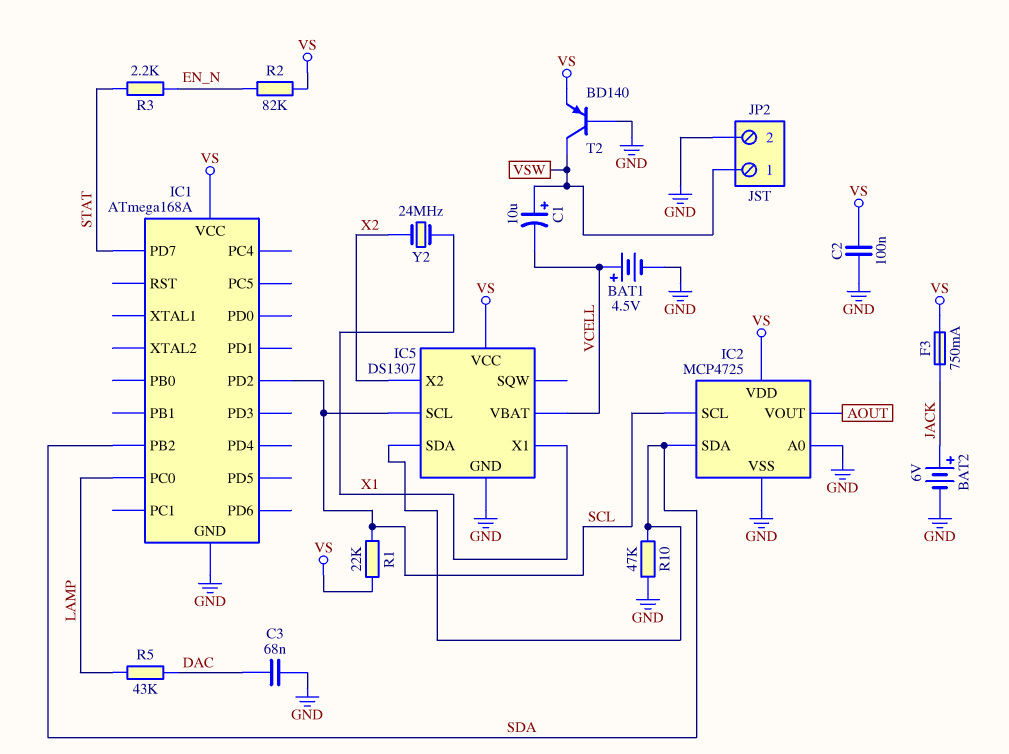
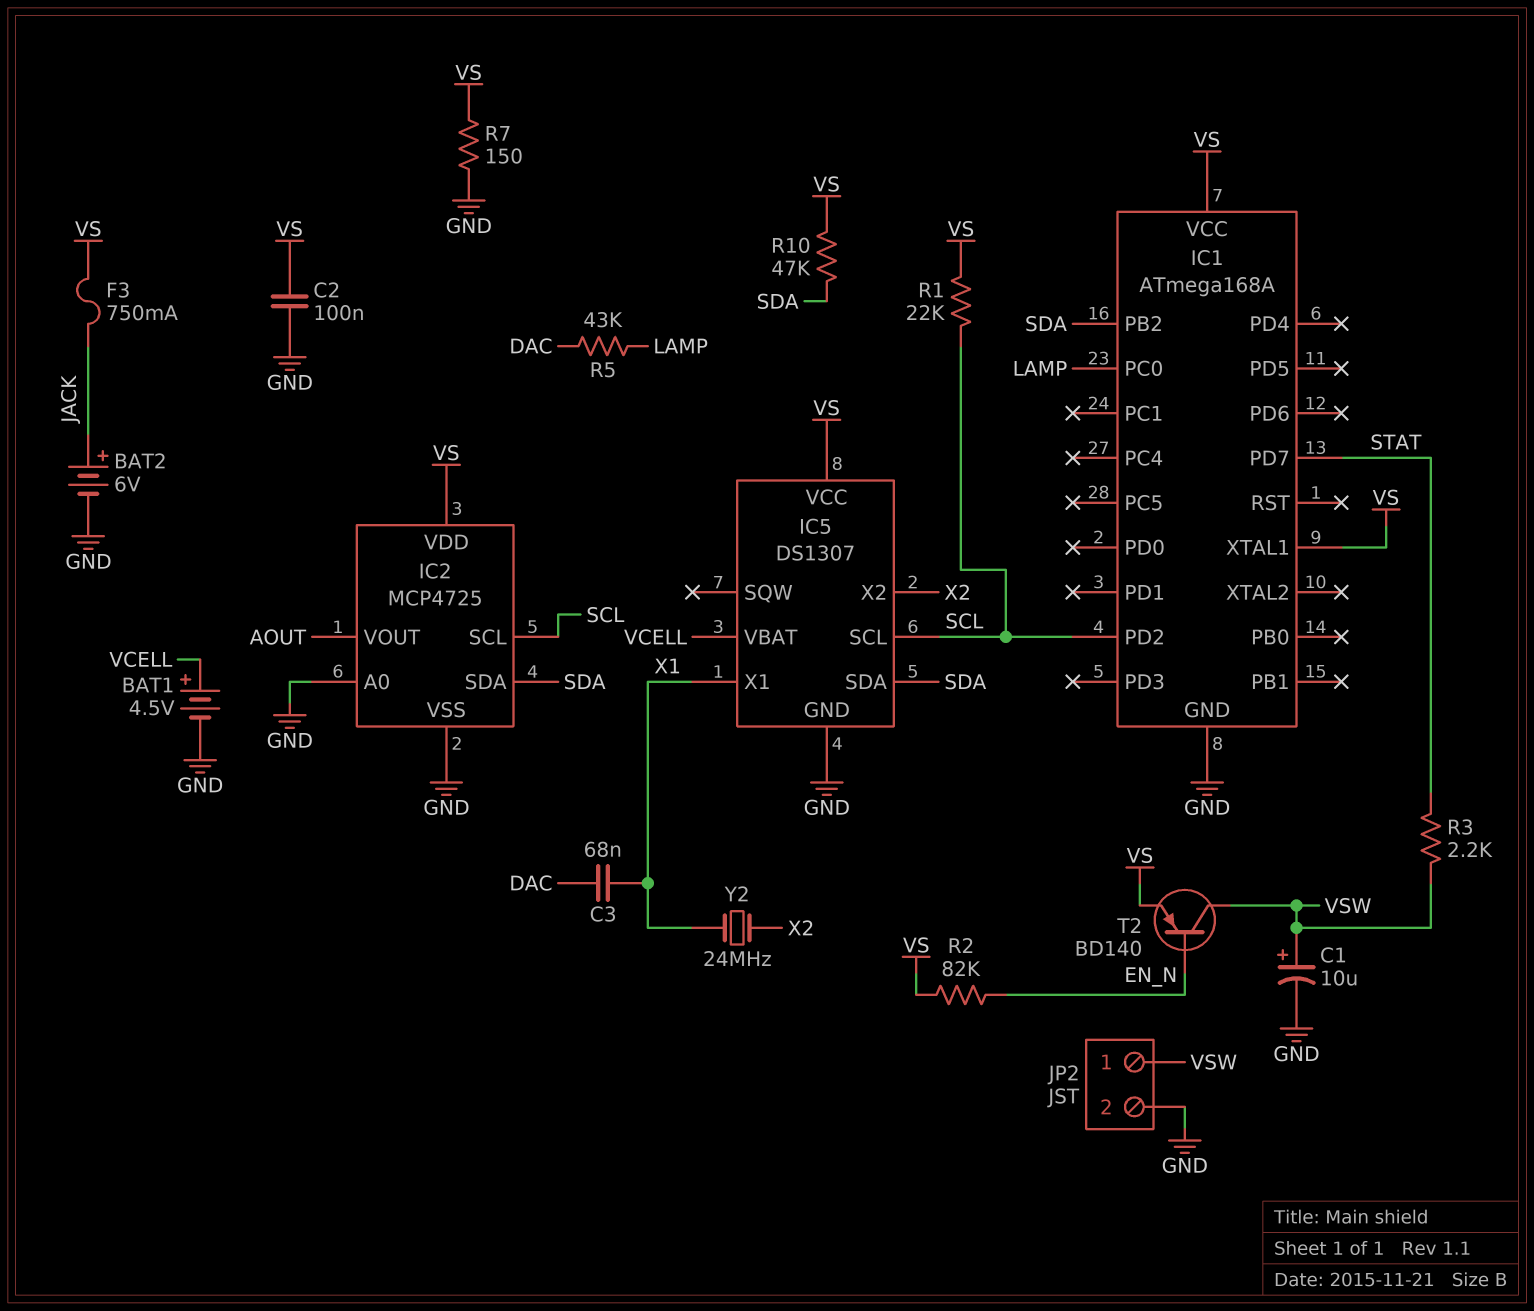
C1: 10uF (plus VSW, minus VCELL) -> 10uF (plus VSW, minus GND)
C3: 68nF (DAC, GND) -> 68nF (DAC, X1)
IC1 pin XTAL1: none -> VS
R3: 2.2k (EN_N, STAT) -> 2.2k (STAT, VSW)
R7: none -> 150 (GND, VS)
R10: 47k (GND, SDA) -> 47k (SDA, VS)
T2: PNP BD140 (B GND, C VSW, E VS) -> PNP BD140 (B EN_N, C VSW, E VS)

